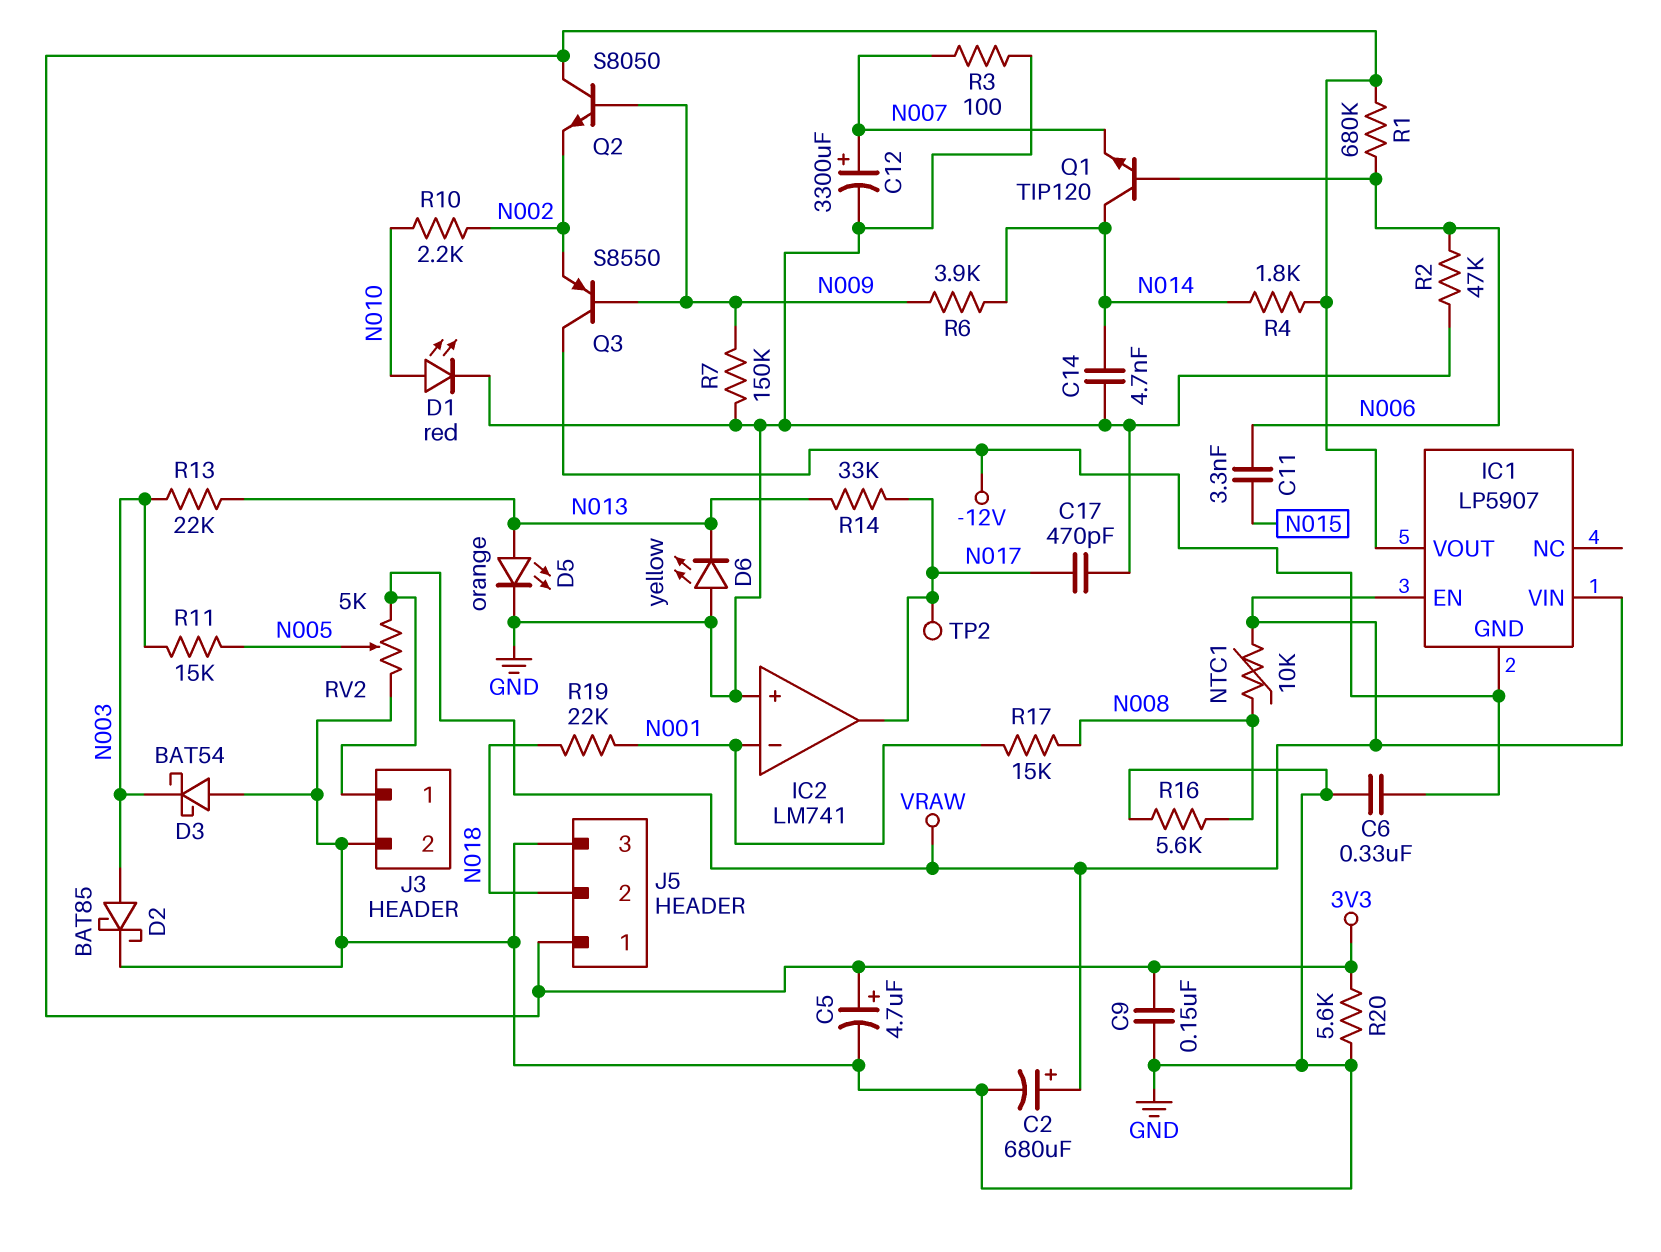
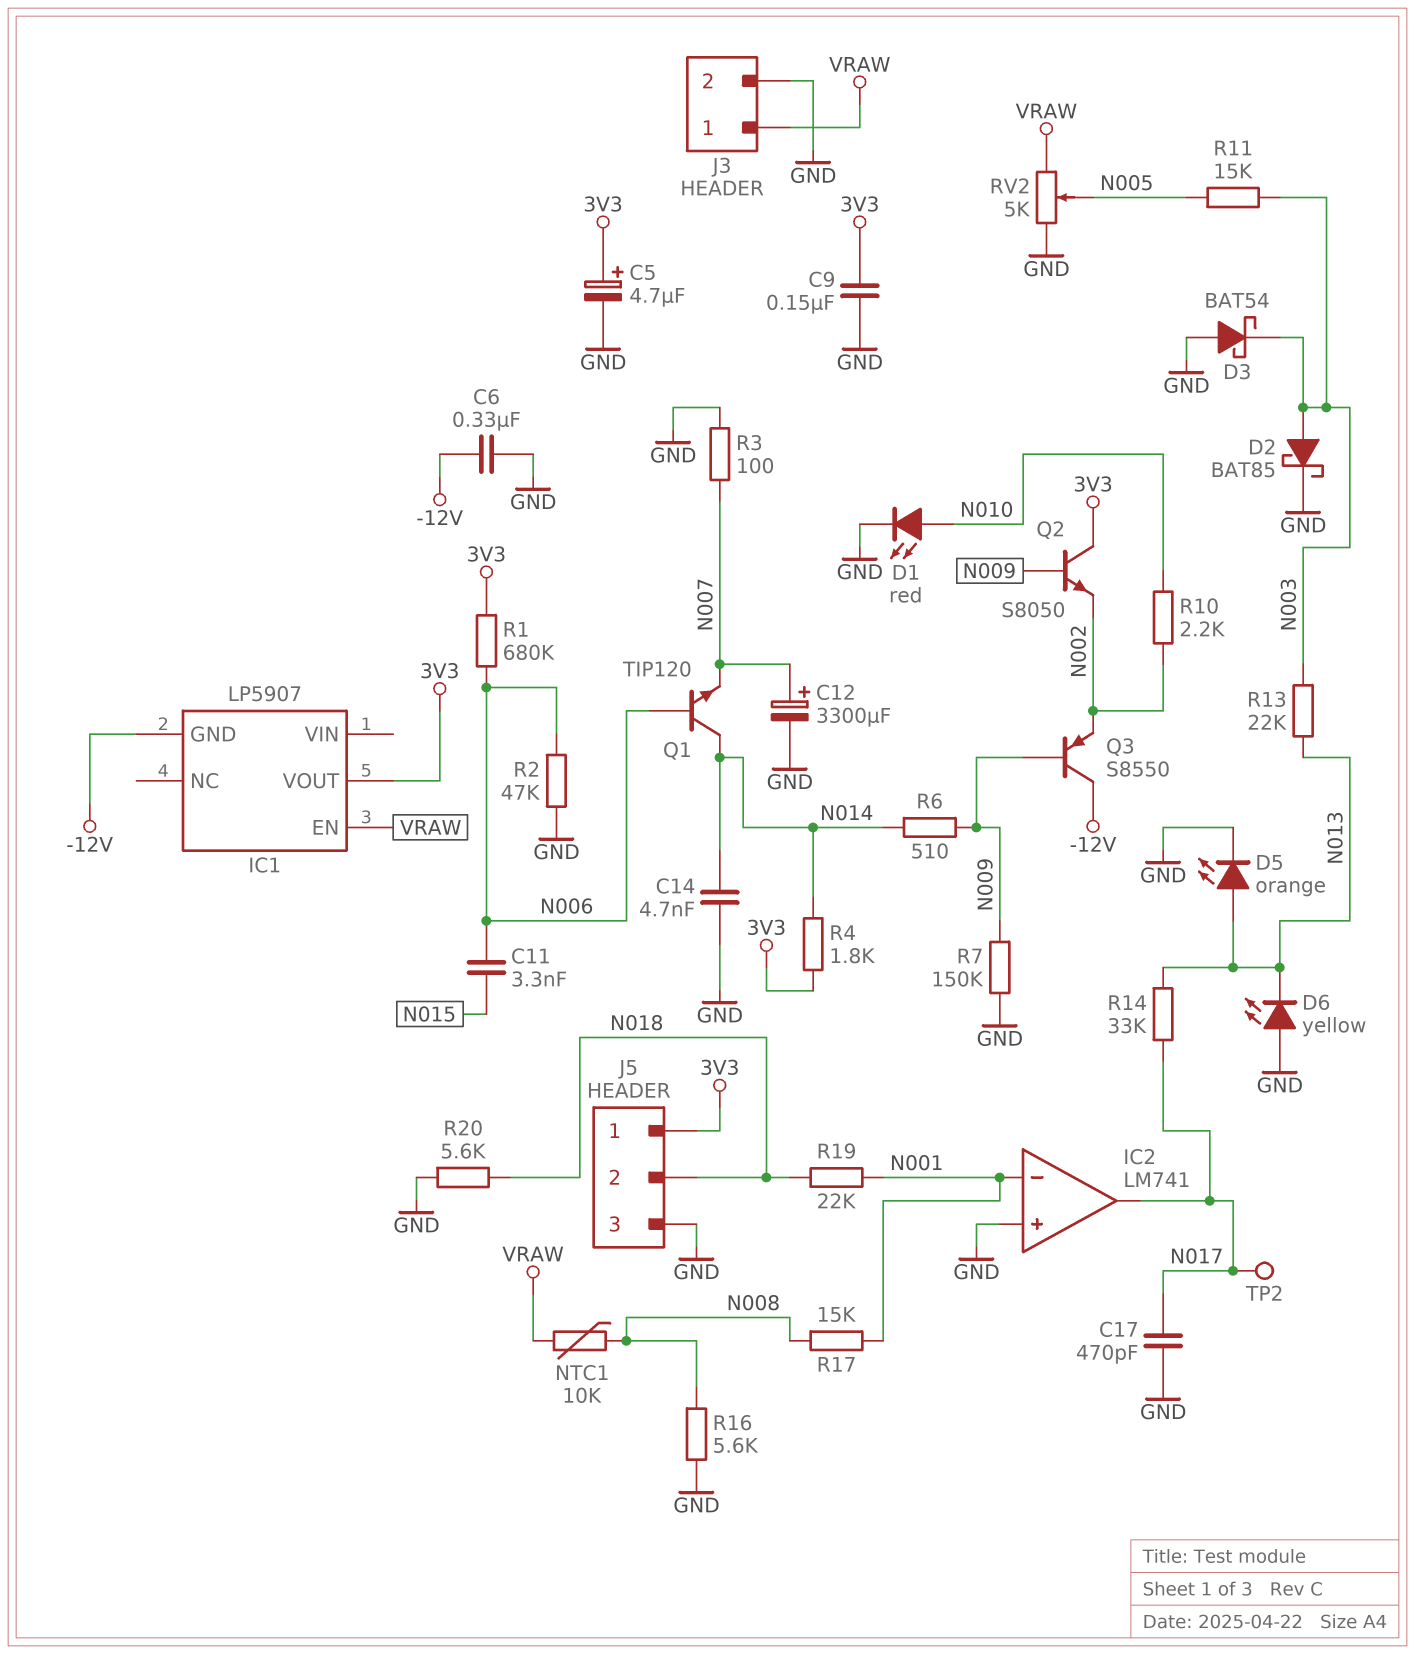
C2: 680uF (plus VRAW, minus GND) -> none
IC1 pin VIN: VRAW -> none
R6: 3.9k (N009, N014) -> 510 (N009, N014)
R20: 5.6k (3V3, GND) -> 5.6k (GND, N018)

